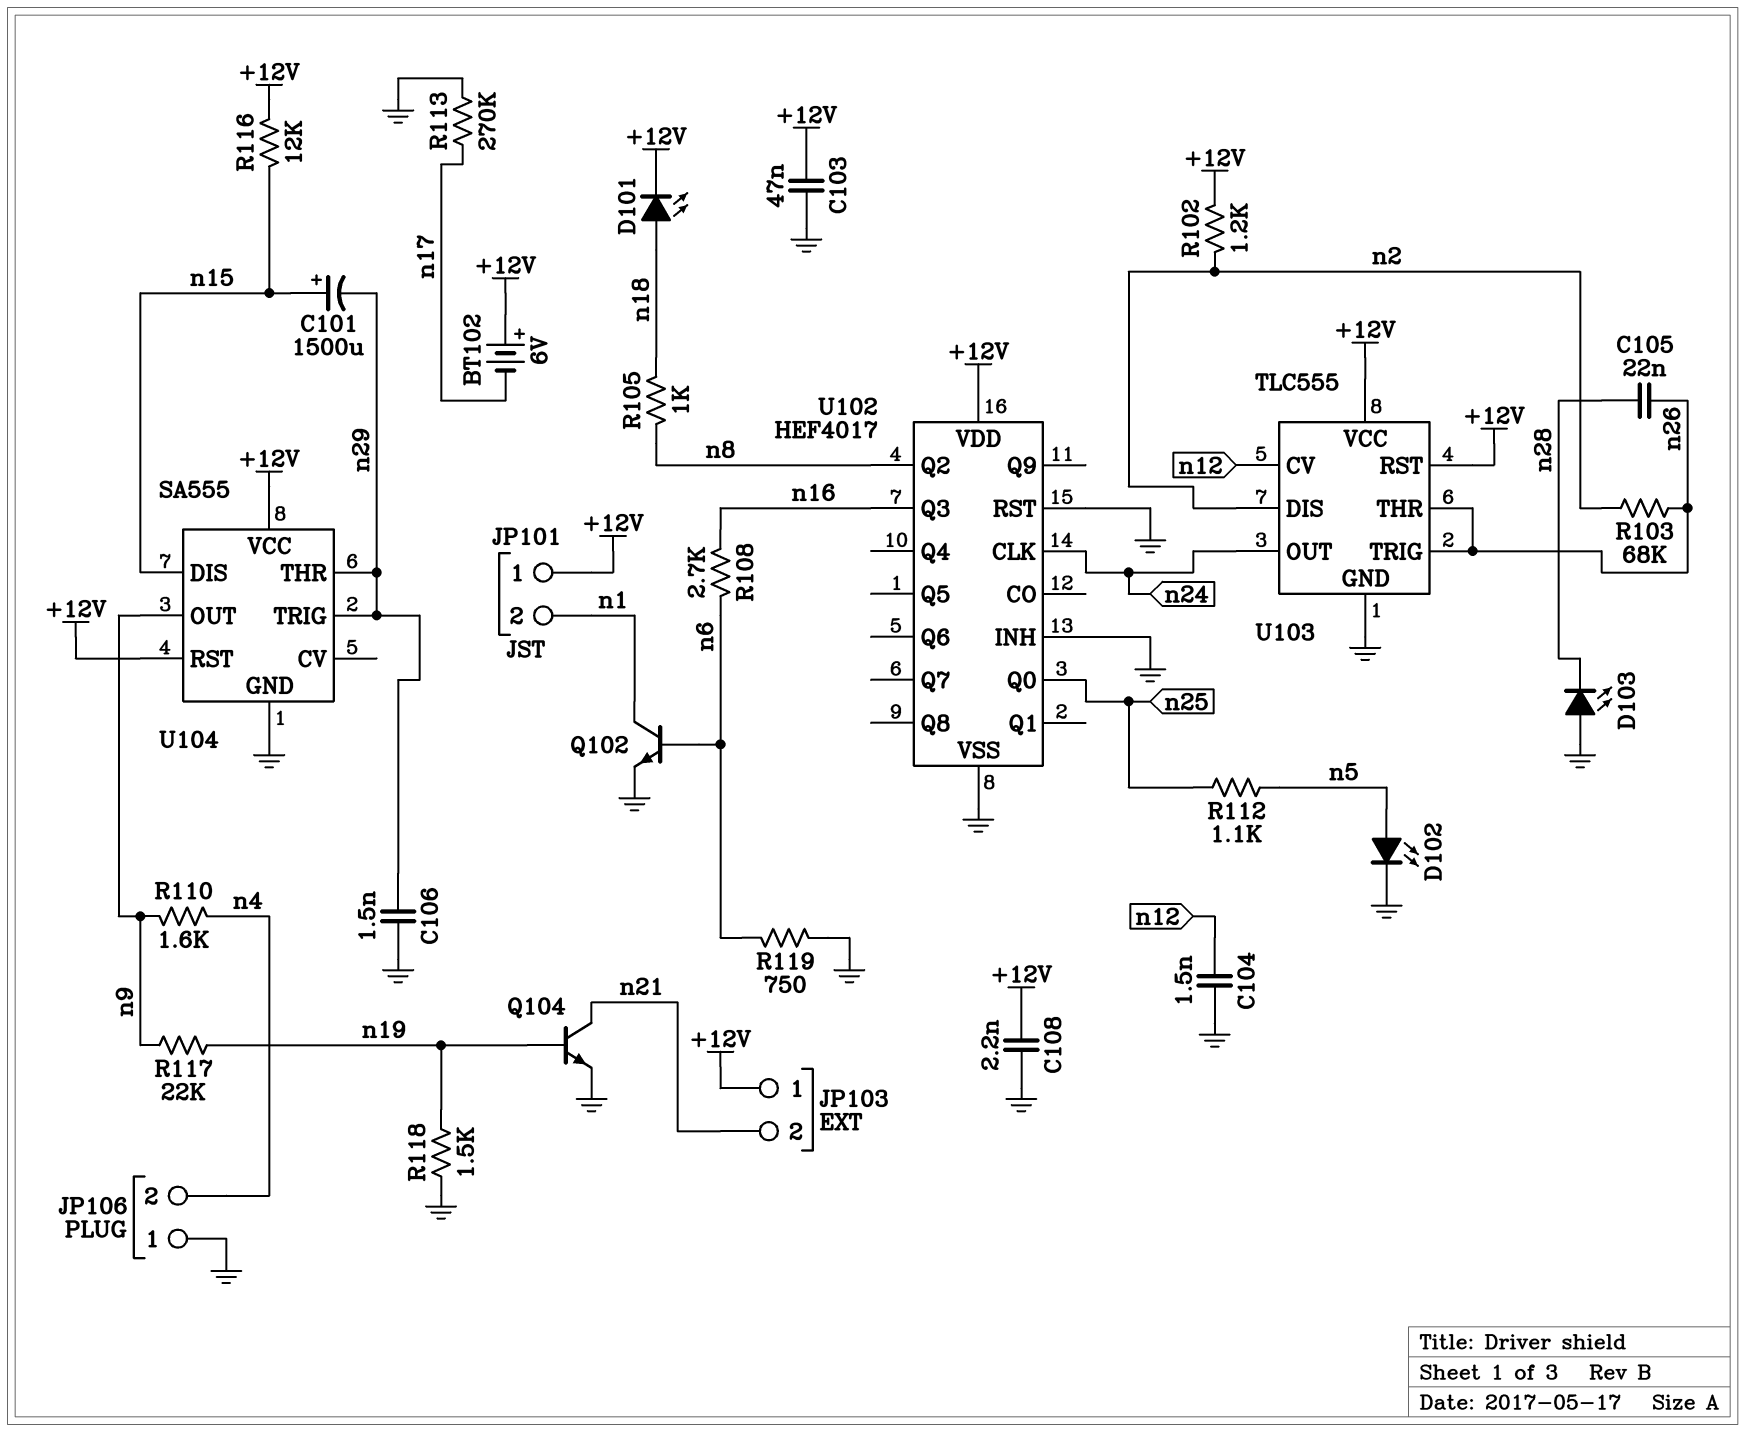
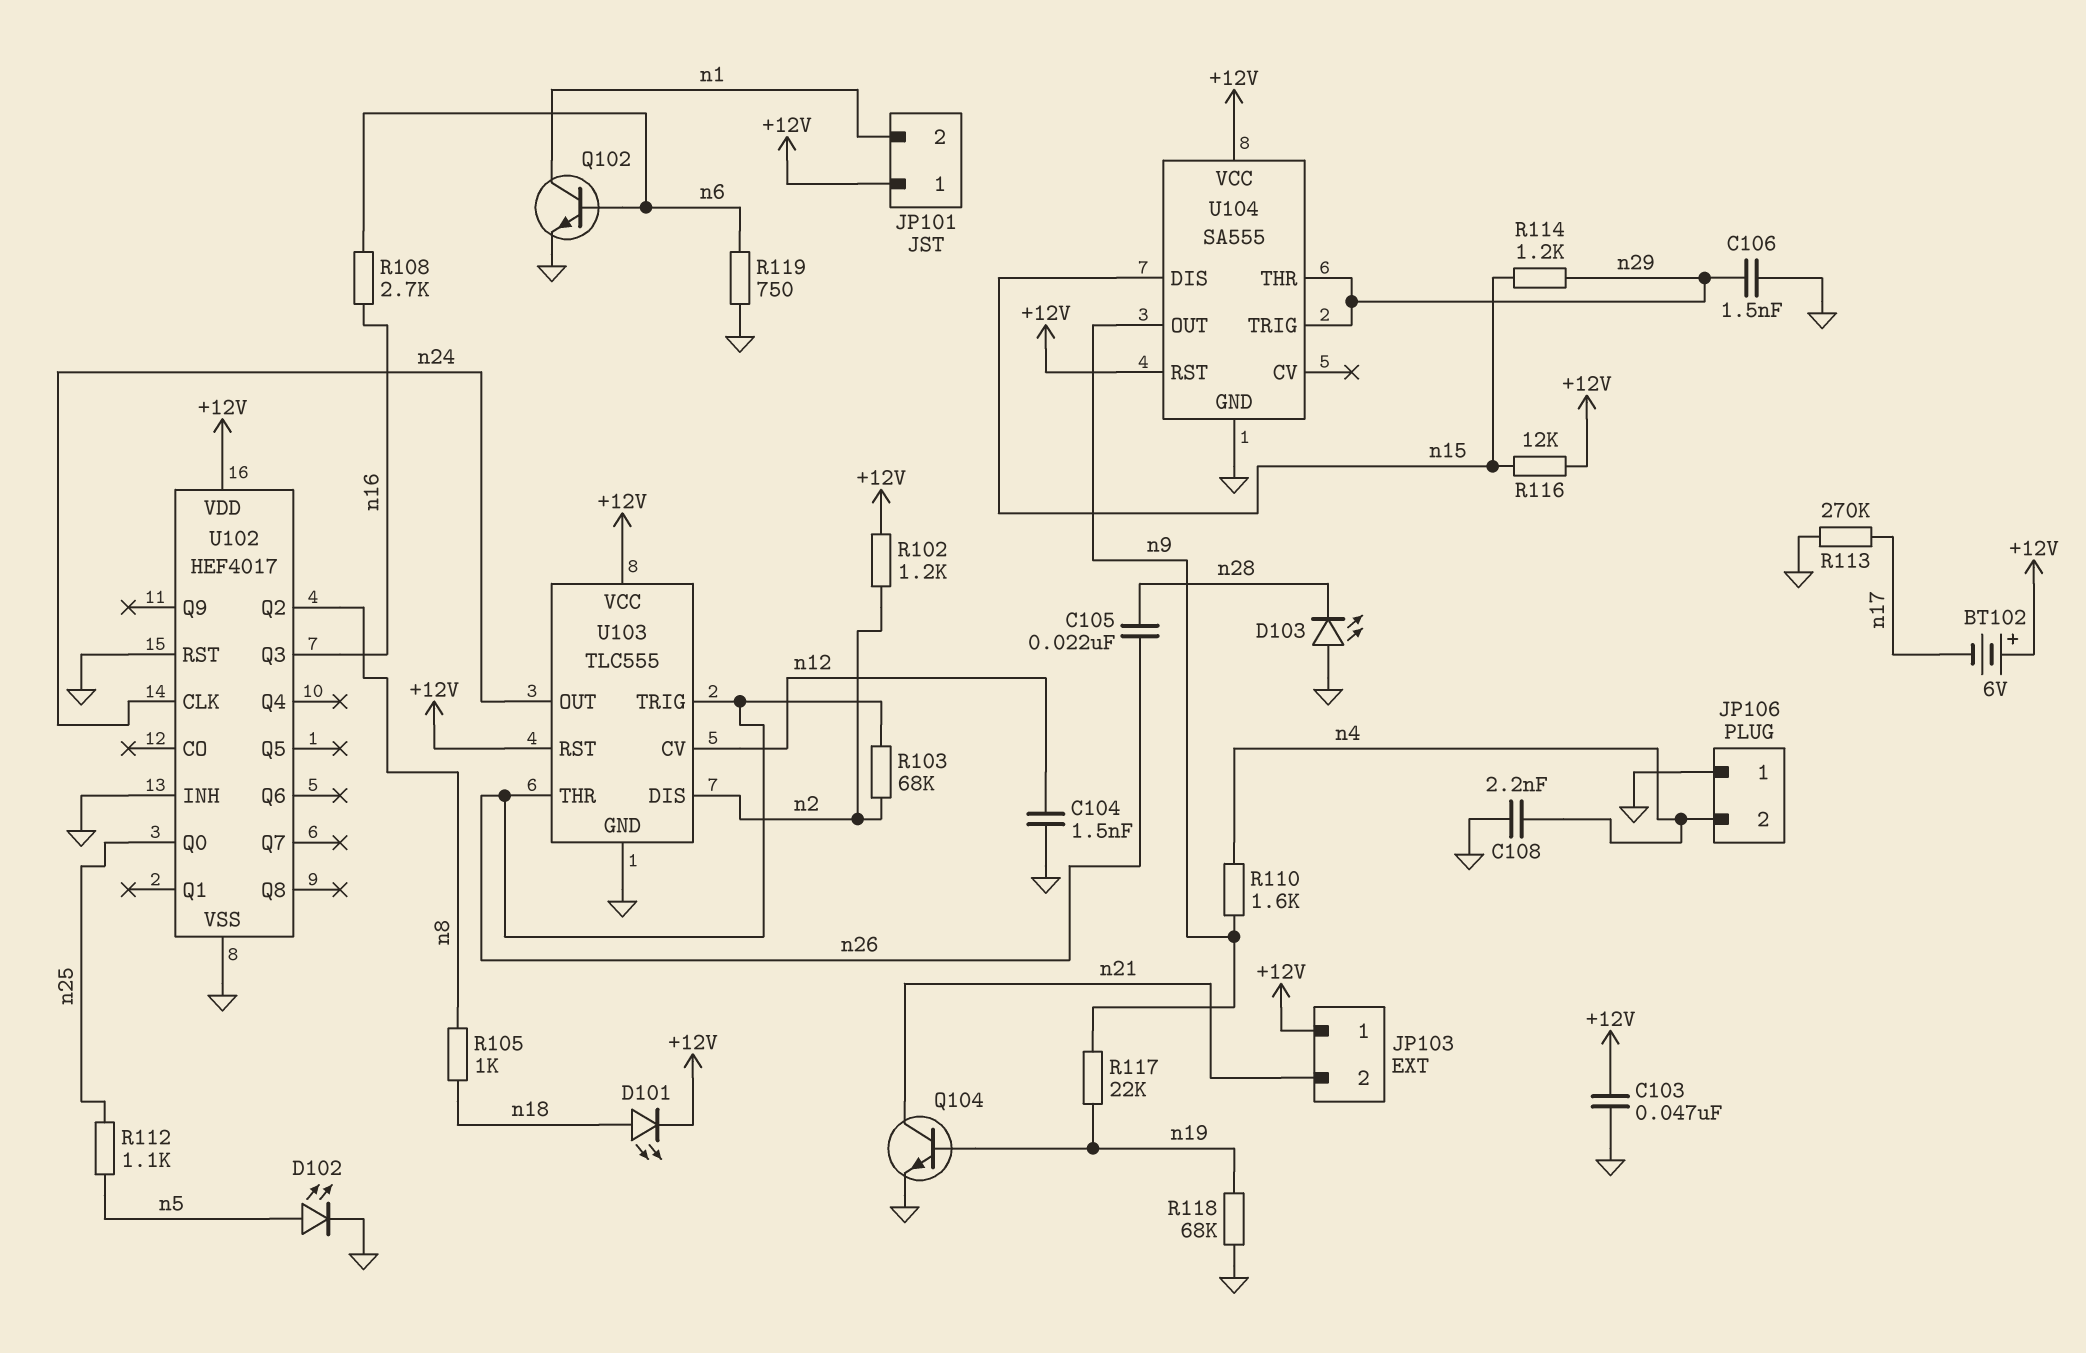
C101: 1500uF (plus n15, minus n29) -> none
C108: 2.2nF (+12V, GND) -> 2.2nF (GND, n4)
R114: none -> 1.2k (n15, n29)
R118: 1.5k (GND, n19) -> 68k (GND, n19)

